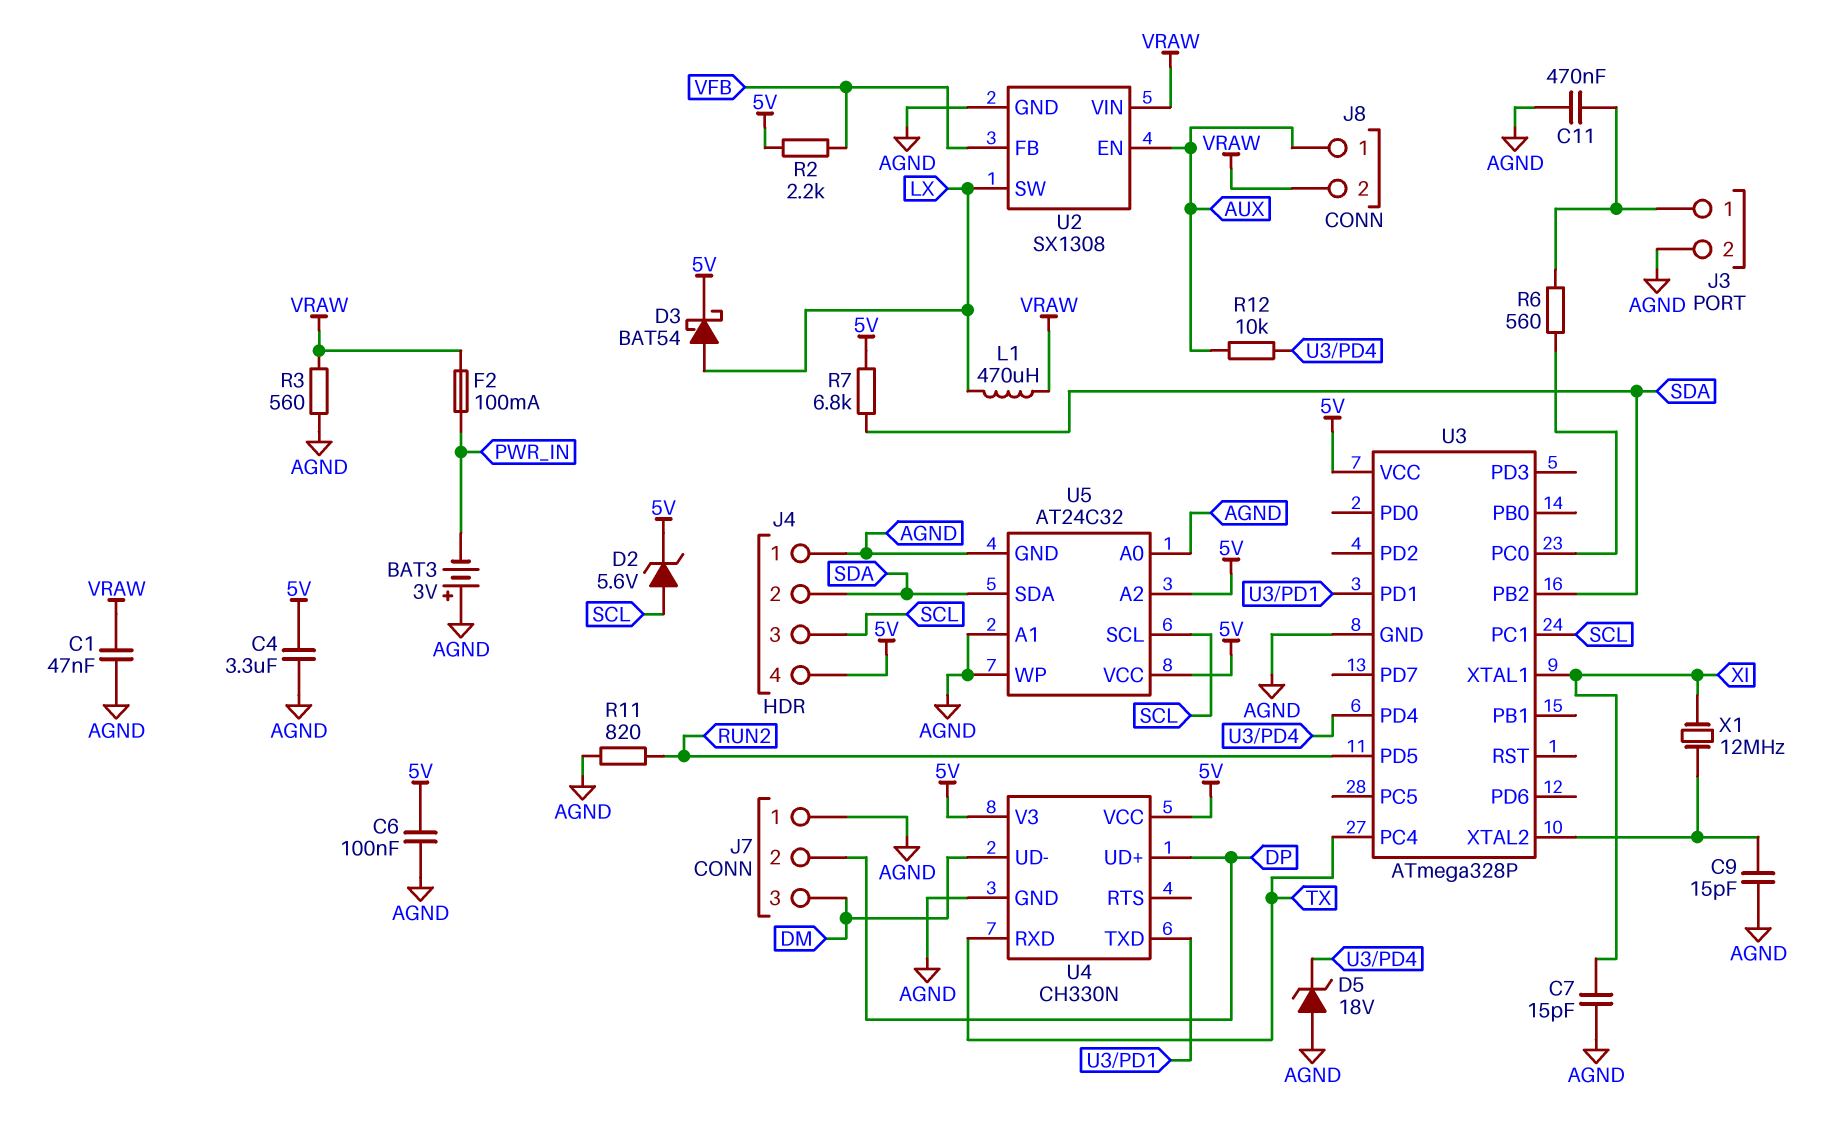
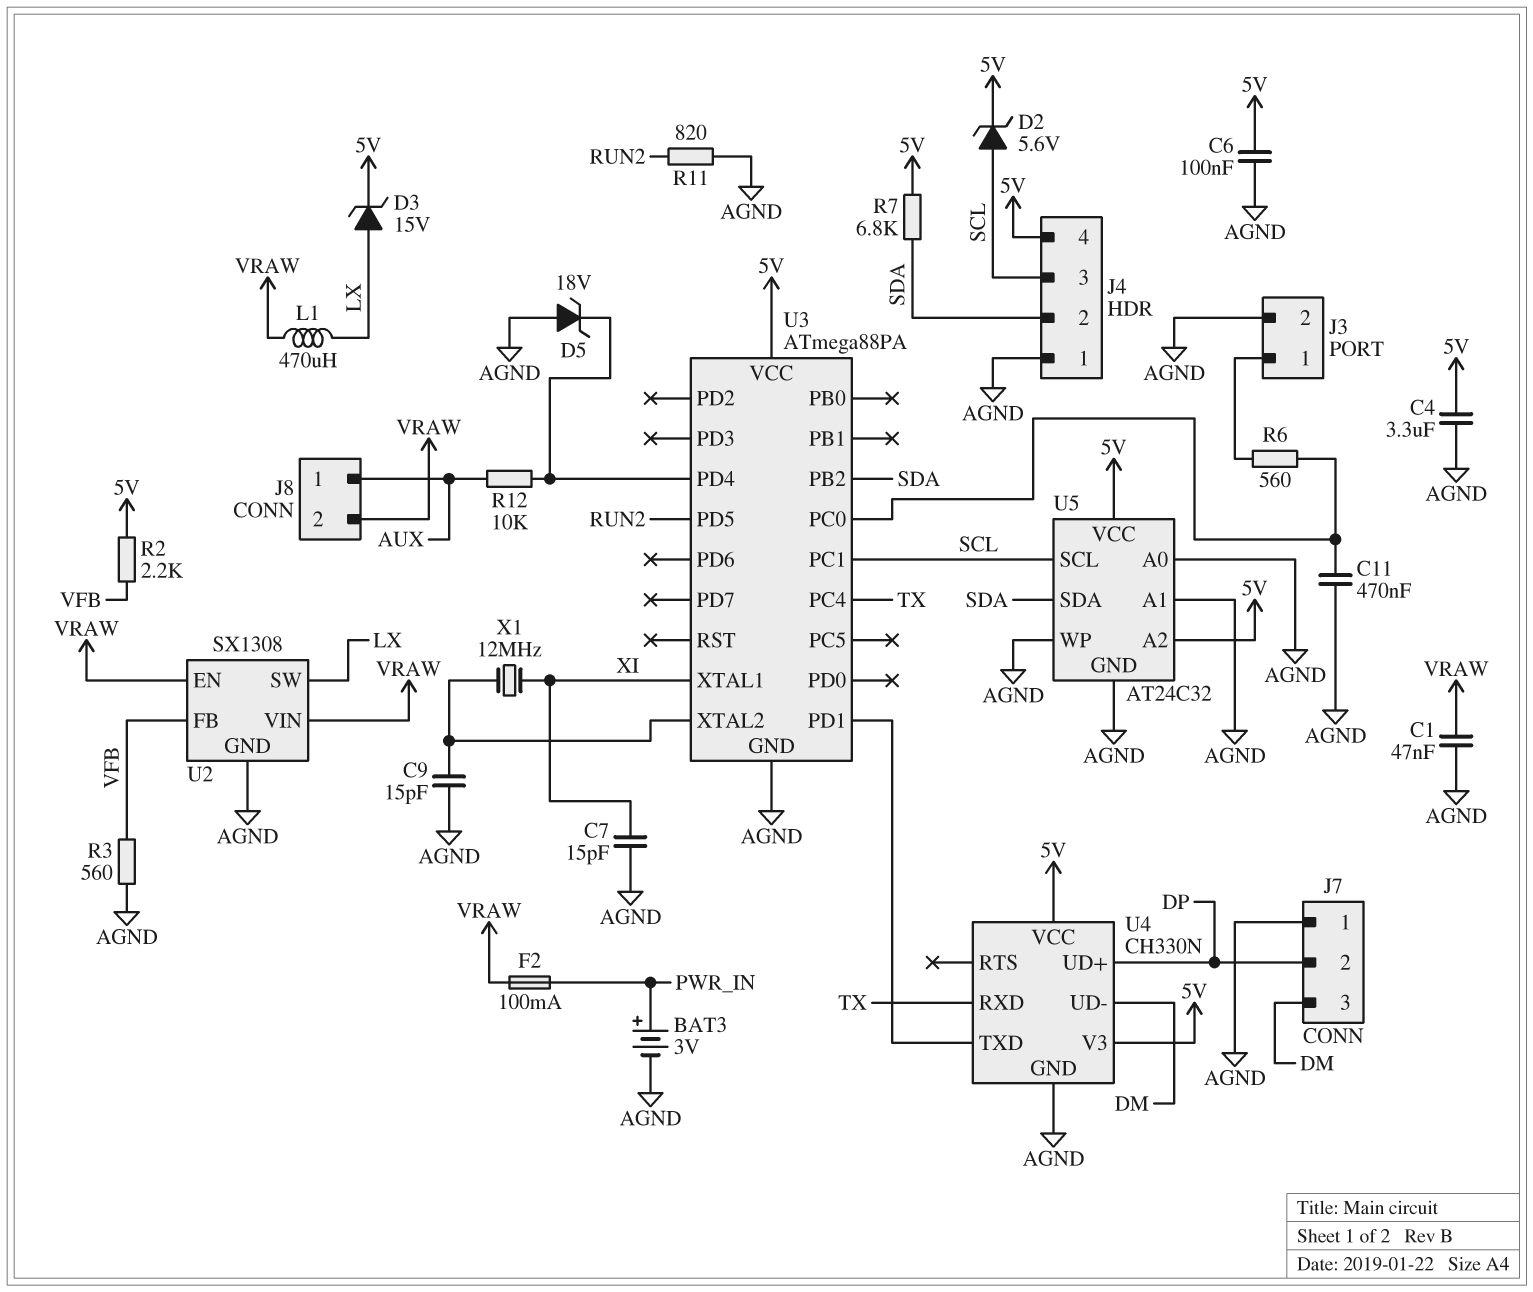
BAT3: 3V (plus AGND, minus PWR_IN) -> 3V (plus PWR_IN, minus AGND)
C11: 470nF (AGND, J3/1) -> 470nF (AGND, U3/PC0)
D3: schottky BAT54 (A LX, K 5V) -> zener 15V (A LX, K 5V)
R3: 560 (AGND, VRAW) -> 560 (AGND, VFB)
U2 pin EN: AUX -> VRAW
U3: ATmega328P -> ATmega88PA

